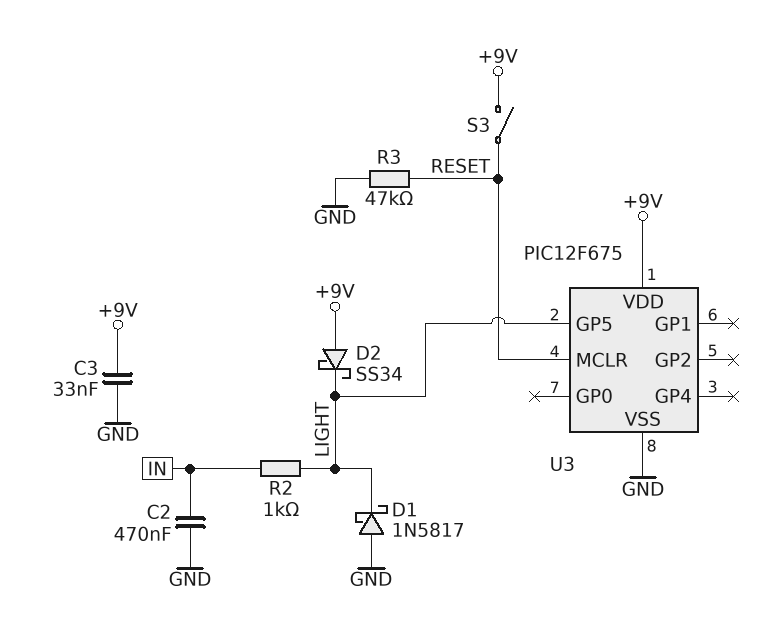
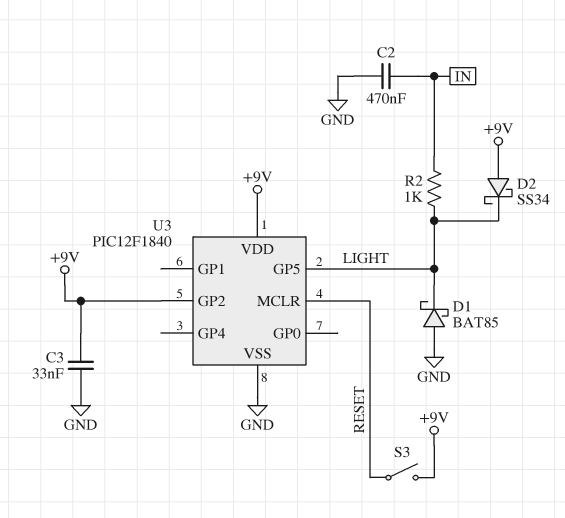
D1: schottky 1N5817 (A GND, K LIGHT) -> schottky BAT85 (A GND, K LIGHT)
R3: 47k (GND, RESET) -> none
U3: PIC12F675 -> PIC12F1840
U3 pin GP2: none -> +9V

